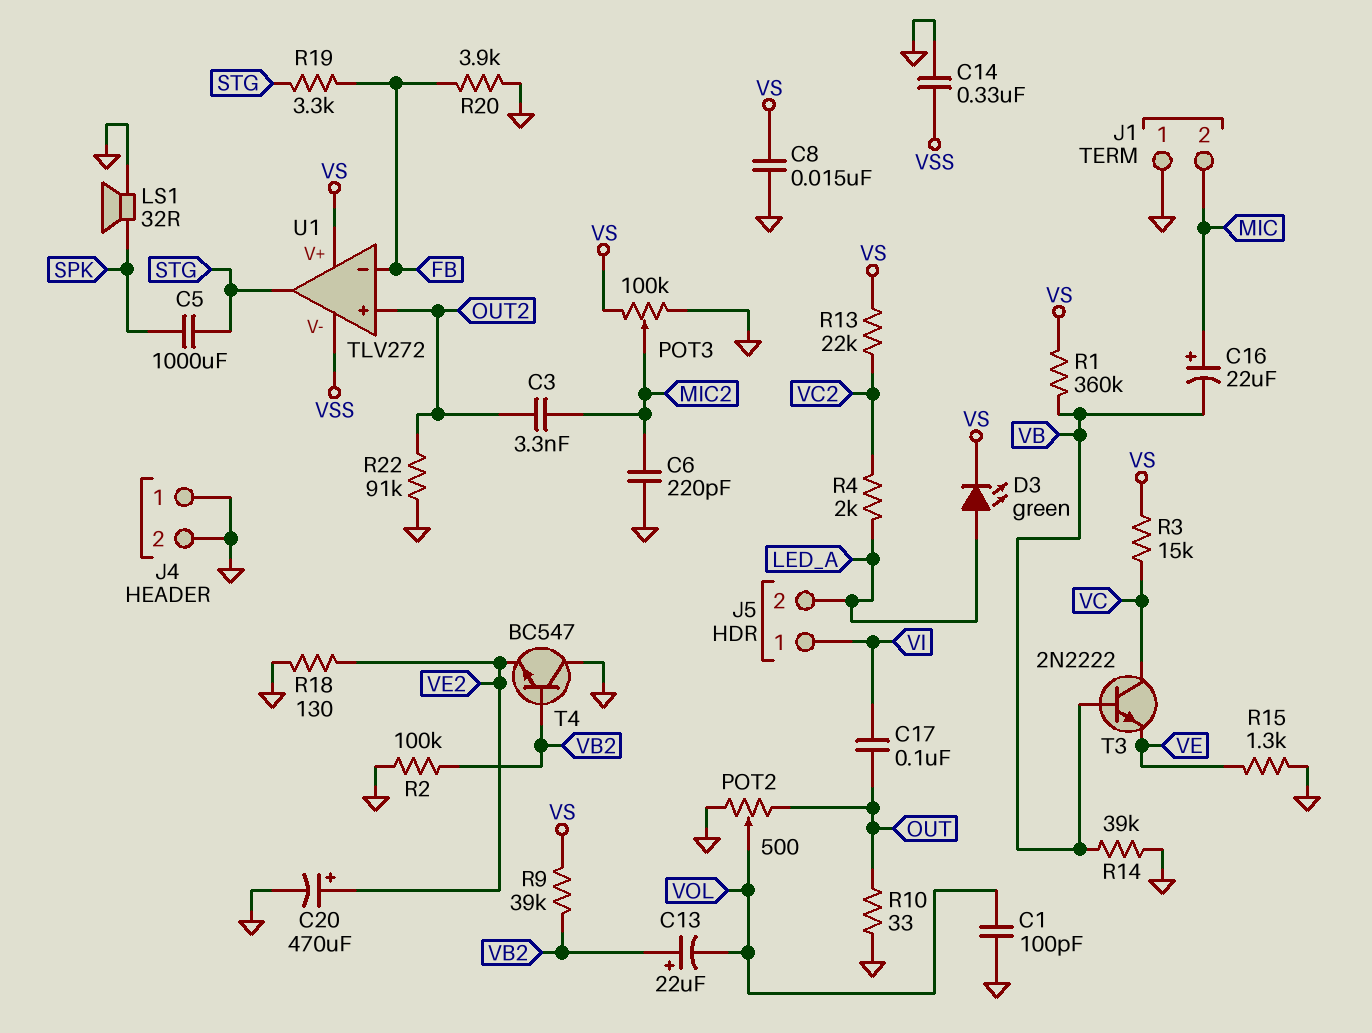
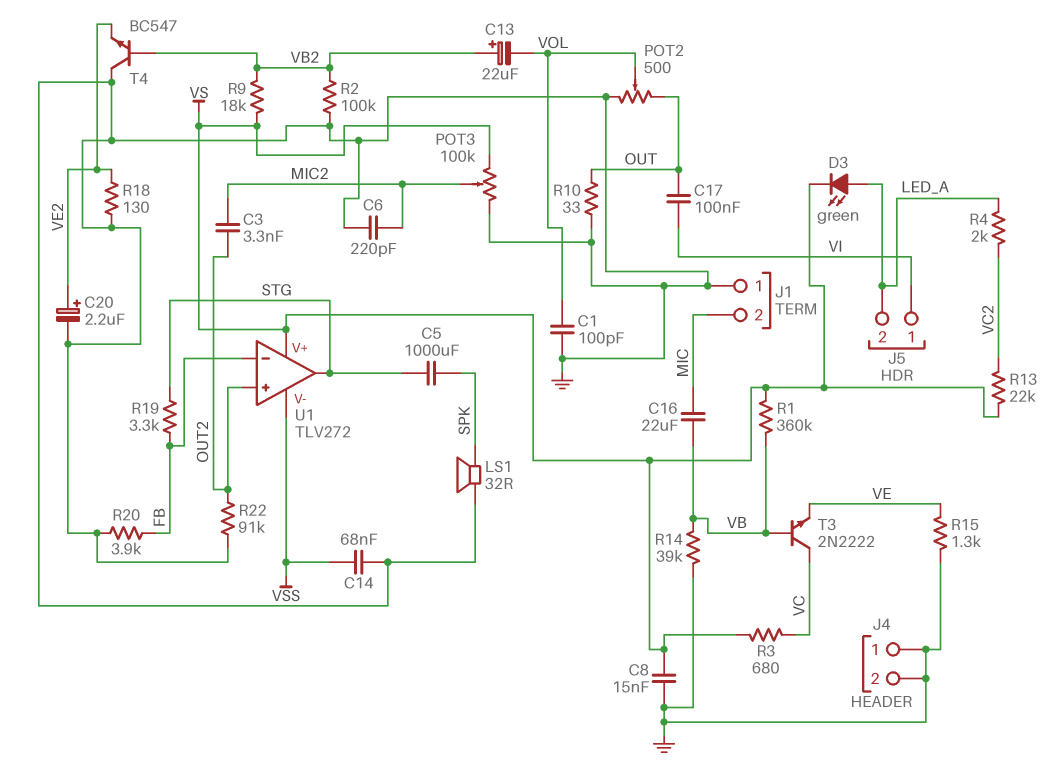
C14: 330nF (GND, VSS) -> 68nF (GND, VSS)
C16: 22uF (plus MIC, minus VB) -> 22uF (MIC, VB)
C20: 470uF (plus VE2, minus GND) -> 2.2uF (plus VE2, minus GND)
R3: 15k (VC, VS) -> 680 (VC, VS)
R9: 39k (VB2, VS) -> 18k (VB2, VS)

